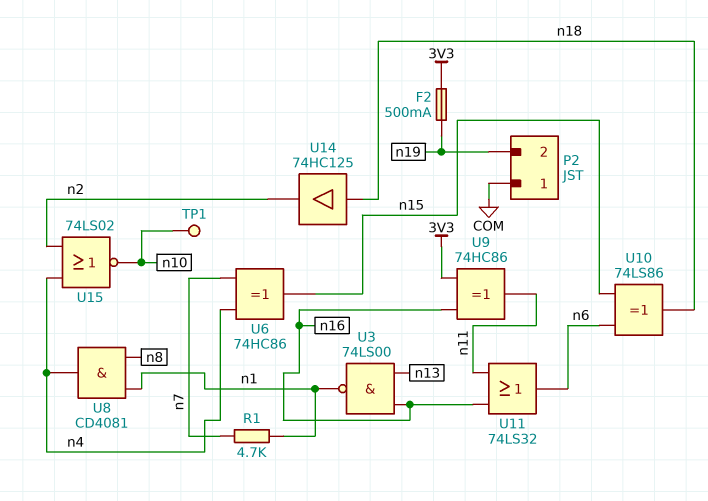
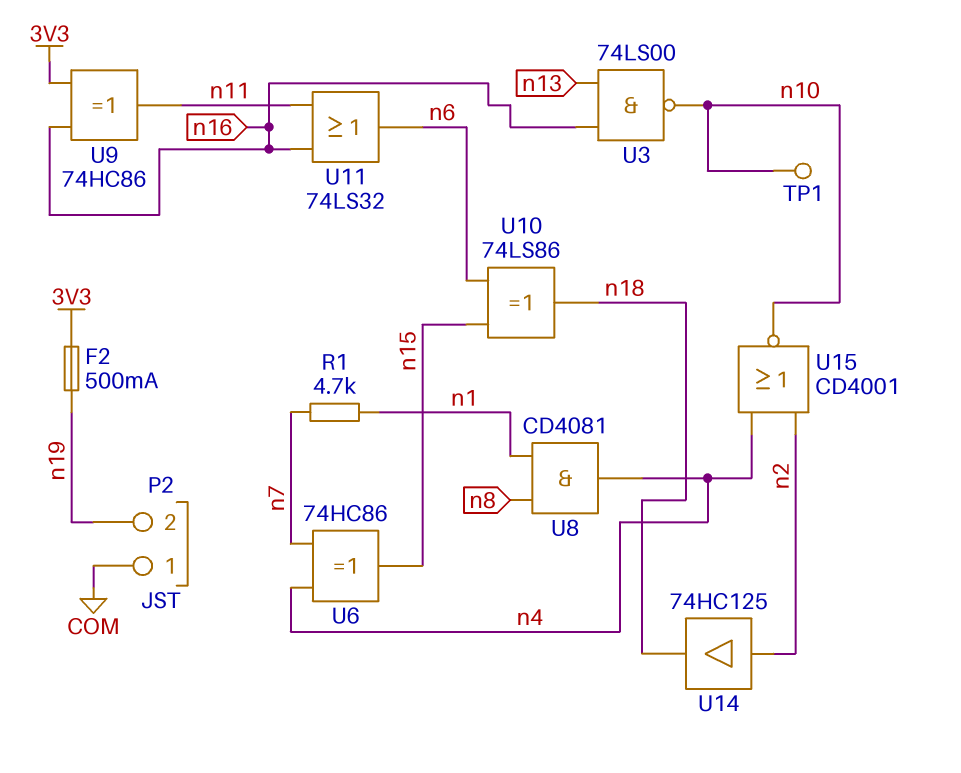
U3: NAND 74LS00 (in n13, in n16, out n1) -> NAND 74LS00 (in n13, in n16, out n10)
U14: buffer 74HC125 (in n18, out n2) -> buffer 74HC125 (in n2, out n18)
U15: NOR 74LS02 (in n2, in n4, out n10) -> NOR CD4001 (in n2, in n4, out n10)

